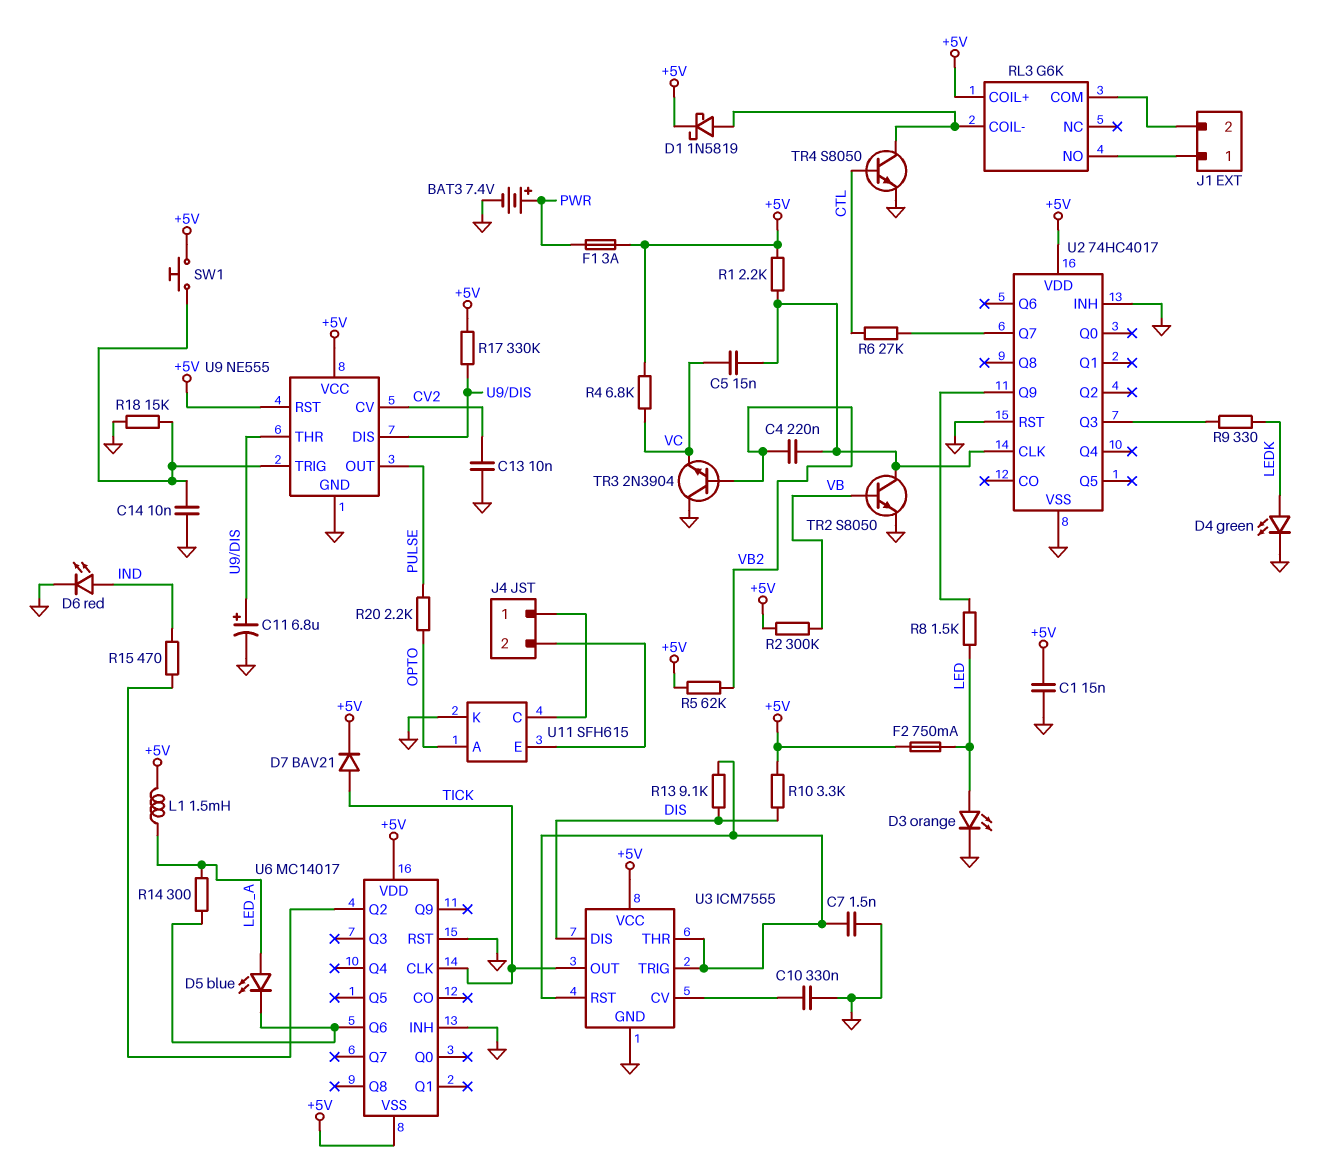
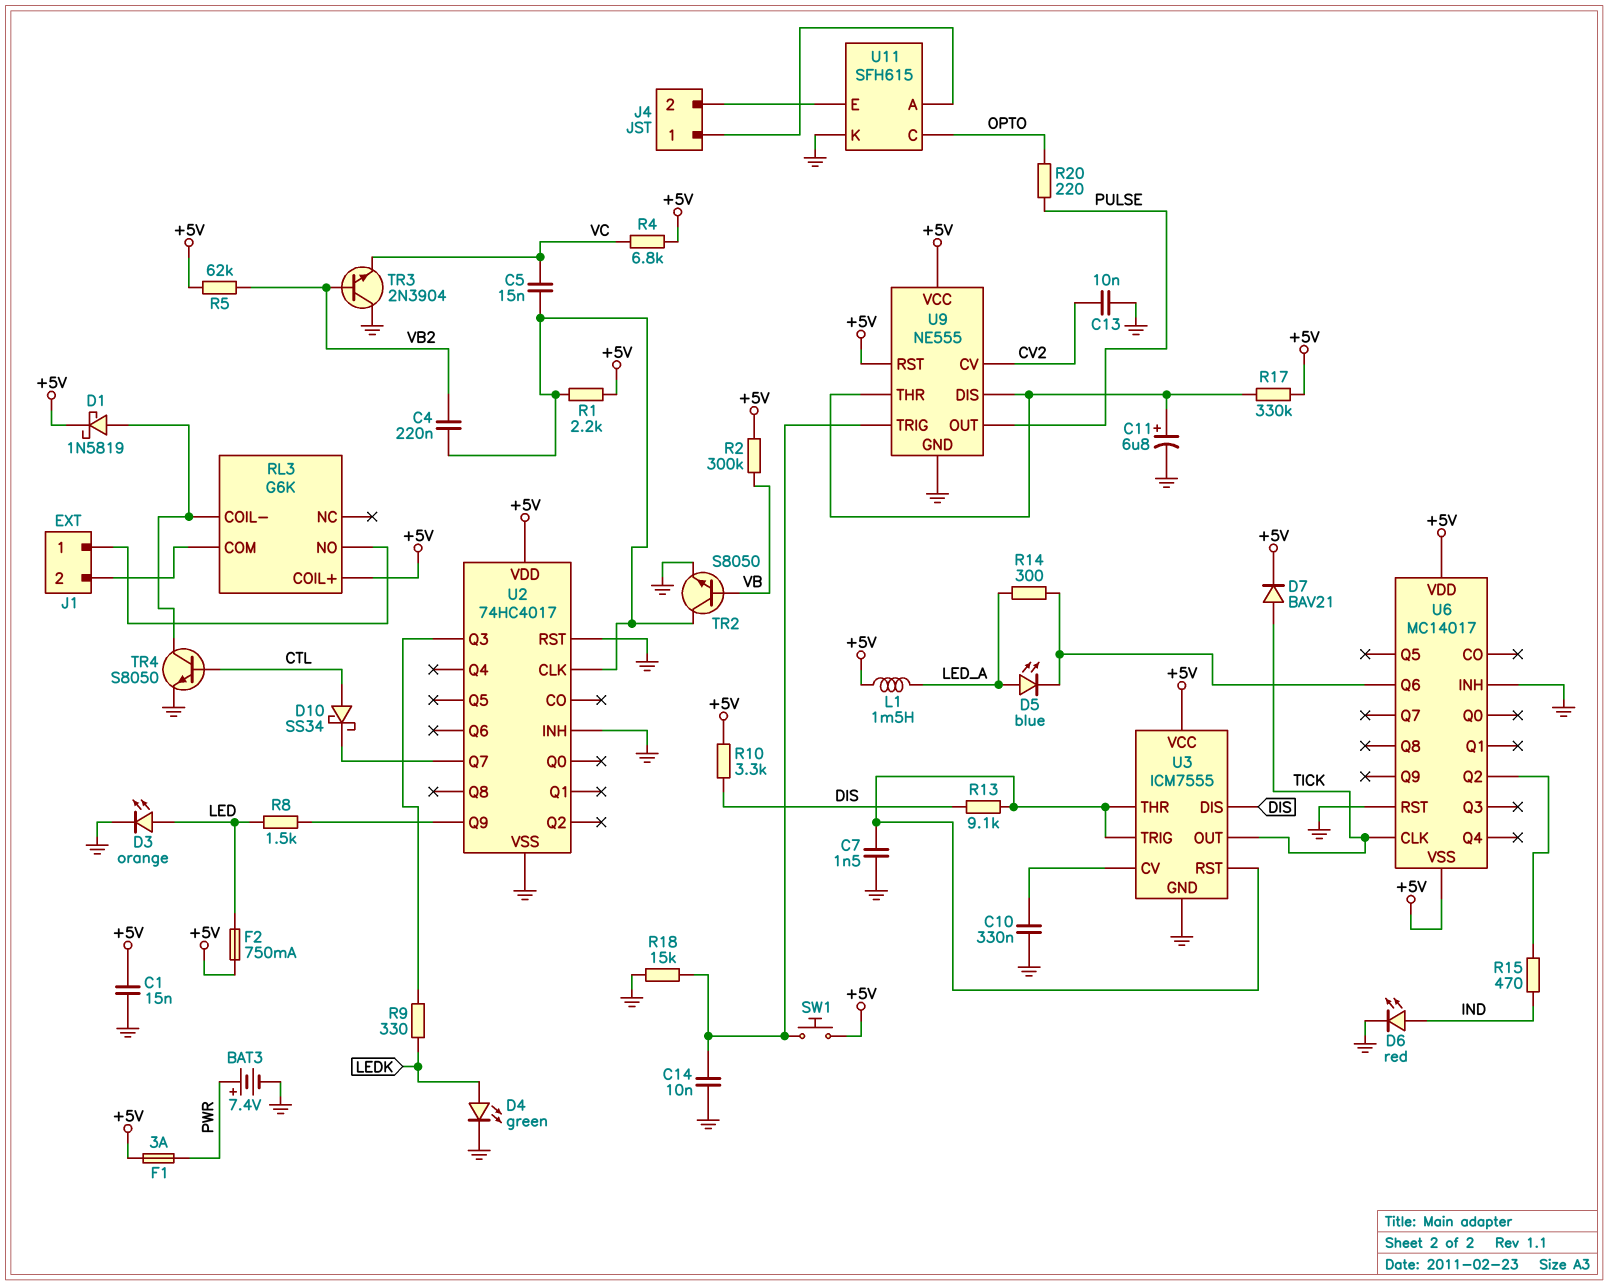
D10: none -> schottky SS34 (A CTL, K U2/Q7)
R6: 27k (CTL, U2/Q7) -> none
R20: 2.2k (OPTO, PULSE) -> 220 (OPTO, PULSE)
U11 pin A: OPTO -> J4/1
U11 pin C: J4/1 -> OPTO

